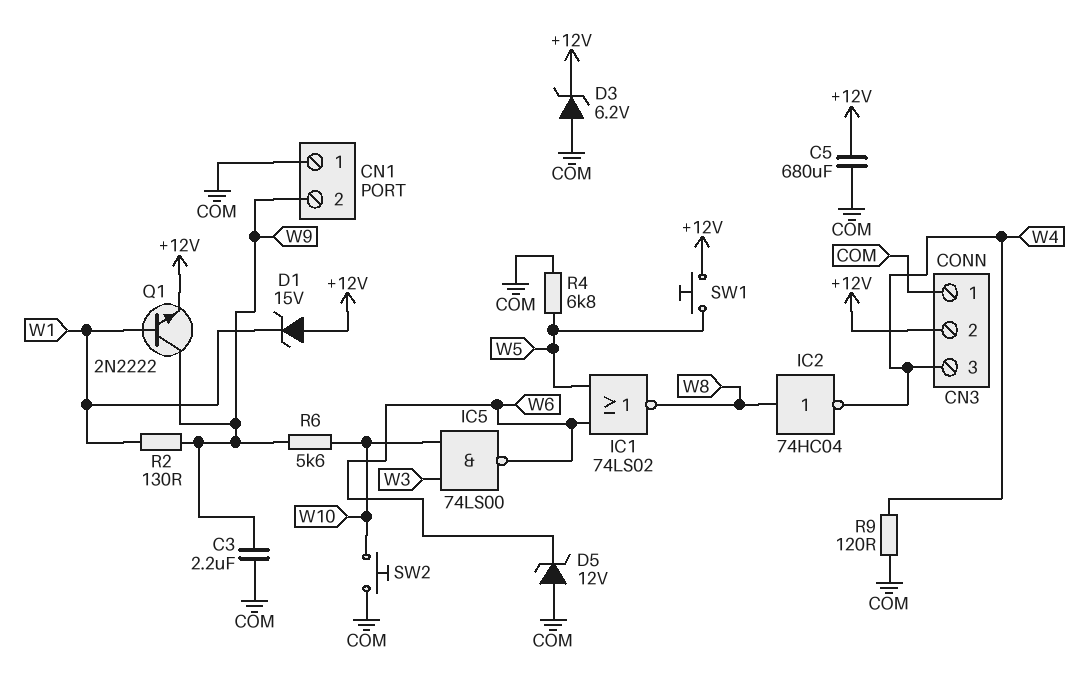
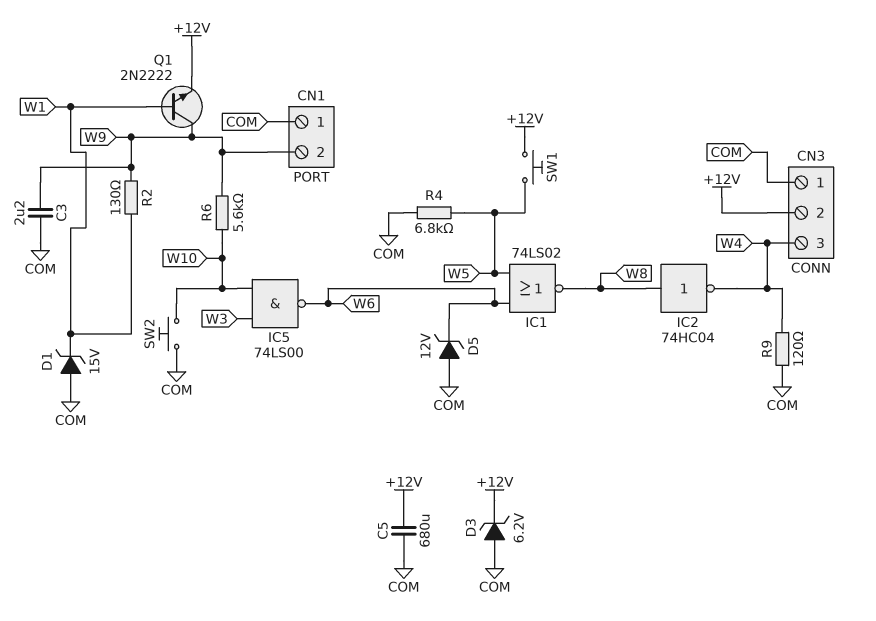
D1: zener 15V (A +12V, K W1) -> zener 15V (A COM, K W1)

